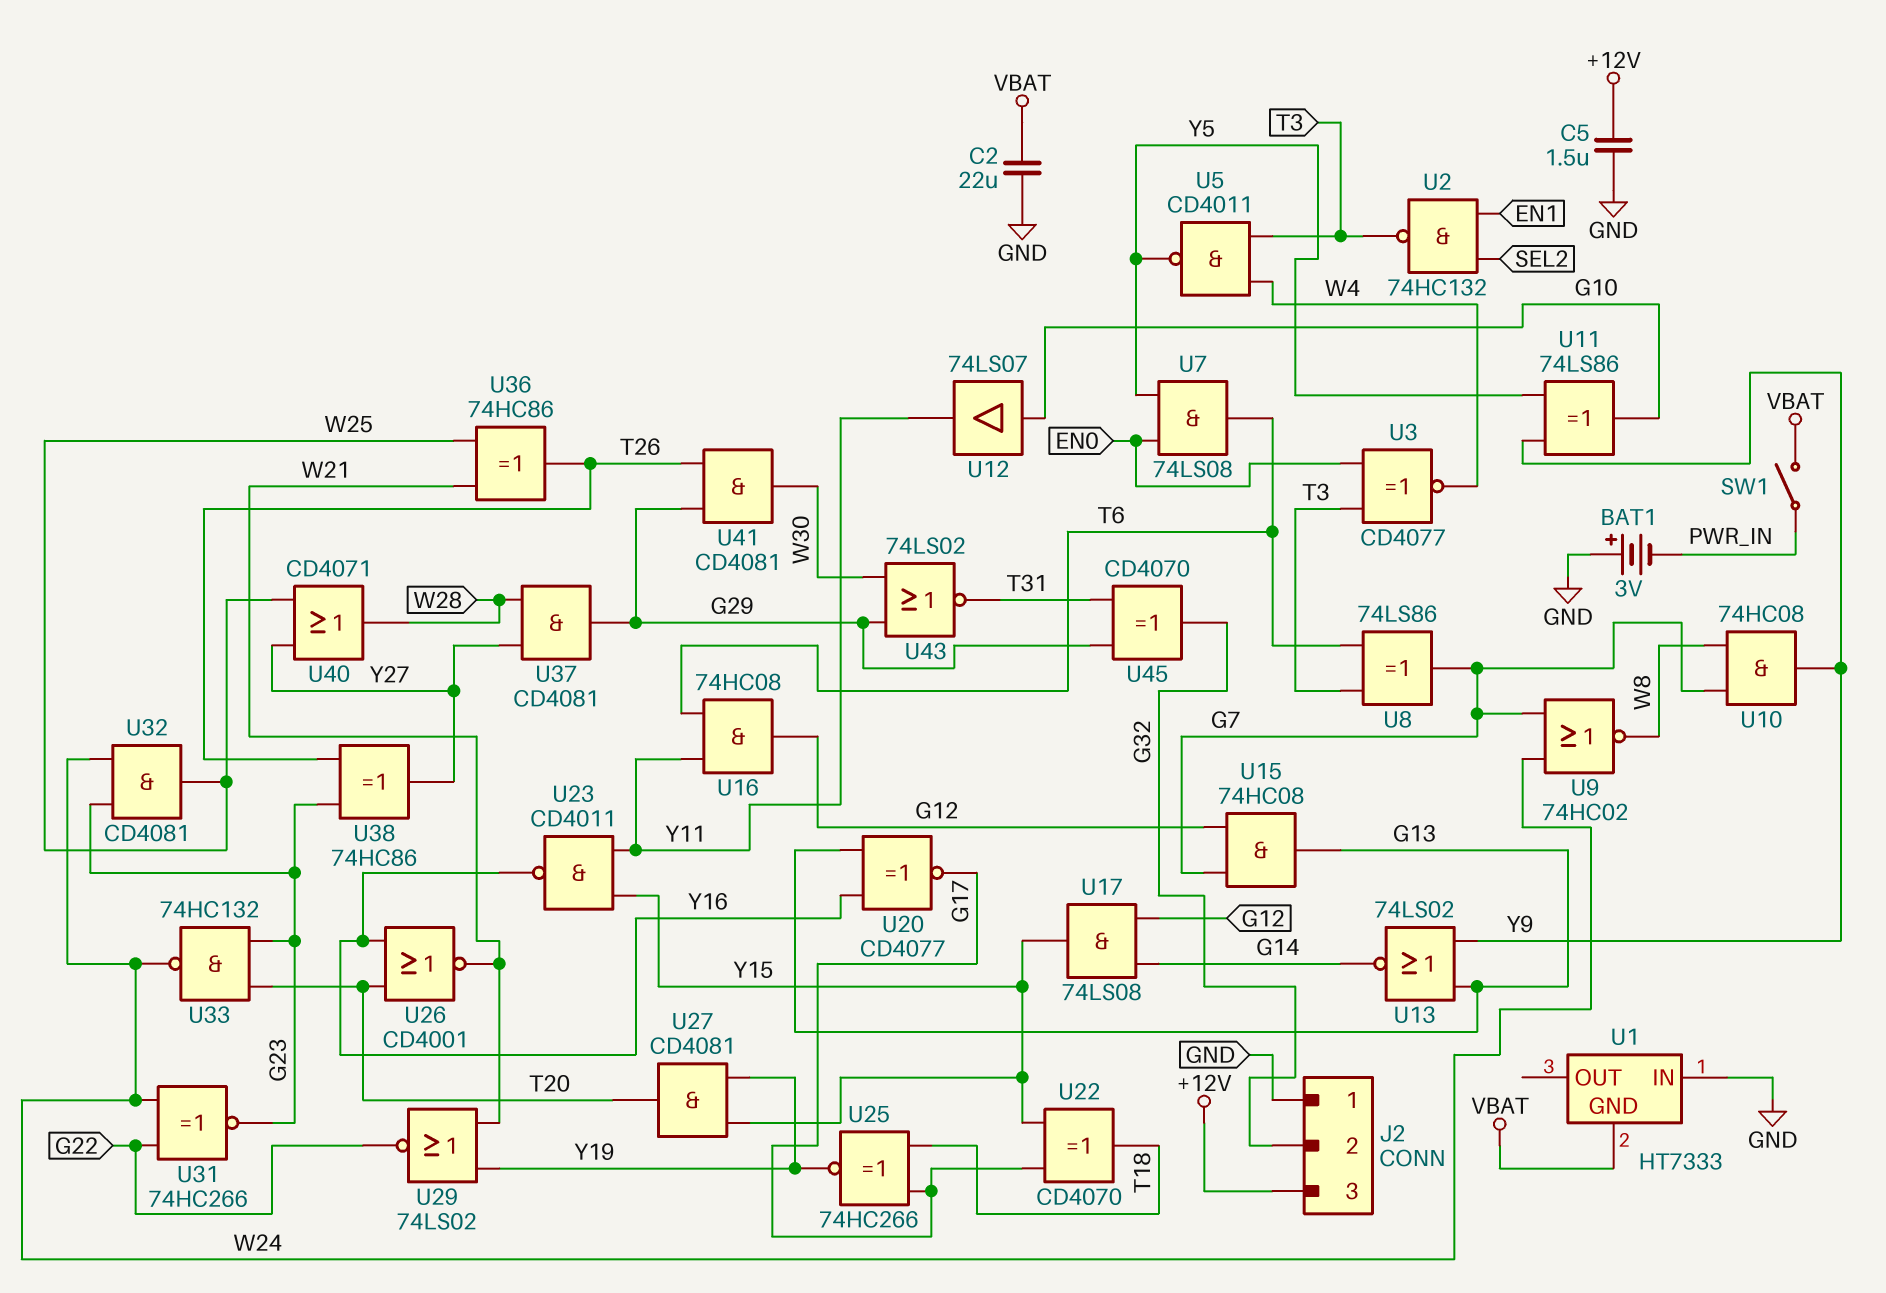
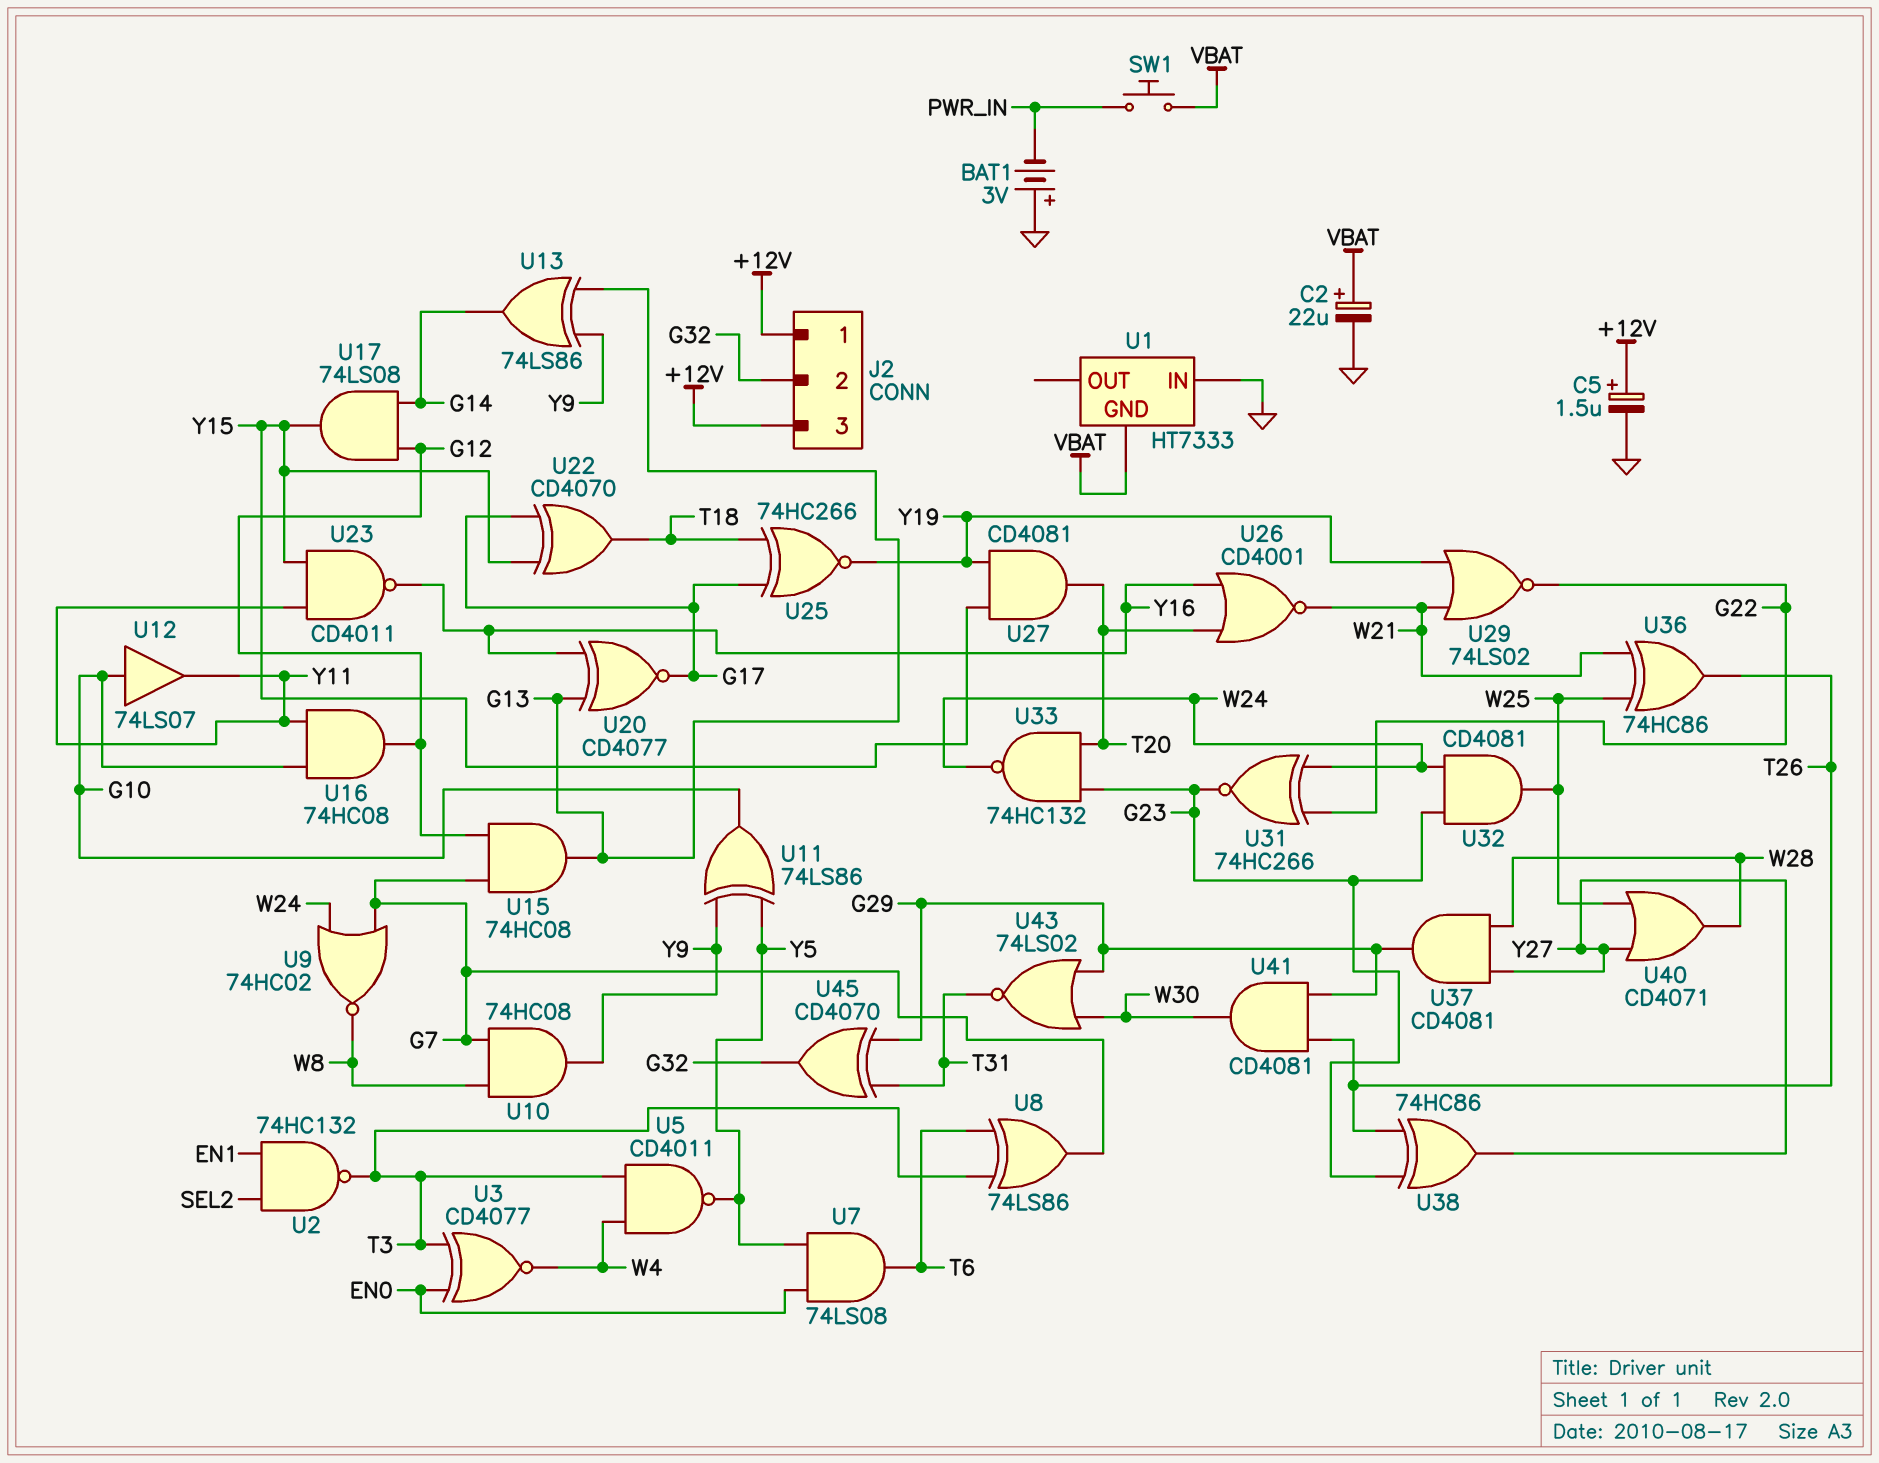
C2: 22uF (GND, VBAT) -> 22uF (plus VBAT, minus GND)
C5: 1.5uF (+12V, GND) -> 1.5uF (plus +12V, minus GND)
J2 pin 1: GND -> +12V
SW1: switch (PWR_IN, VBAT) -> button (PWR_IN, VBAT)
U13: NOR 74LS02 (in G13, in Y9, out G14) -> XOR 74LS86 (in G13, in Y9, out G14)
U16: AND 74HC08 (in T6, in Y11, out G12) -> AND 74HC08 (in G10, in Y11, out G12)

